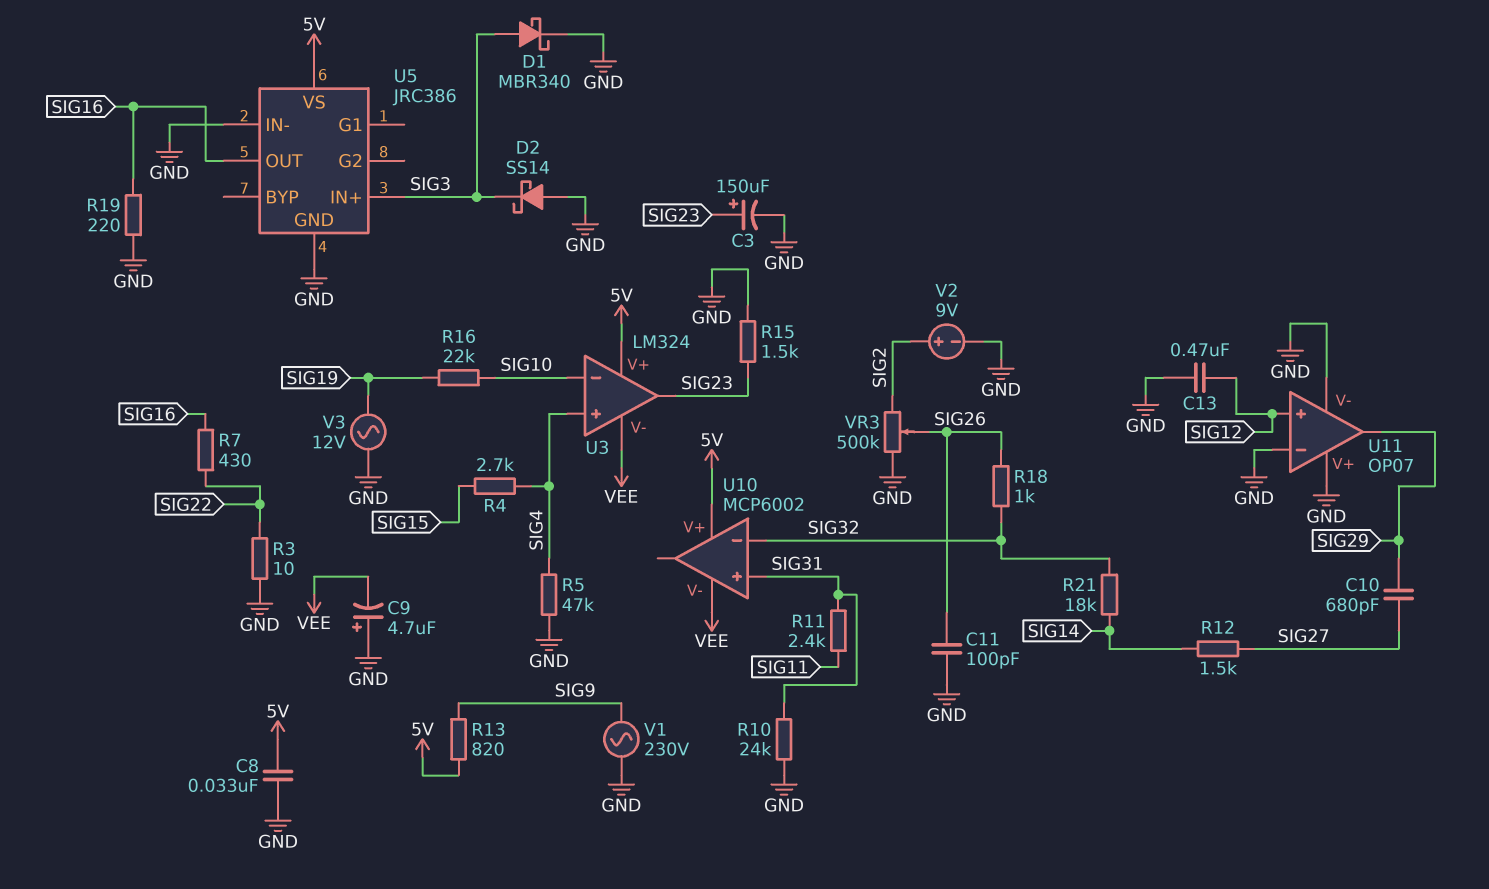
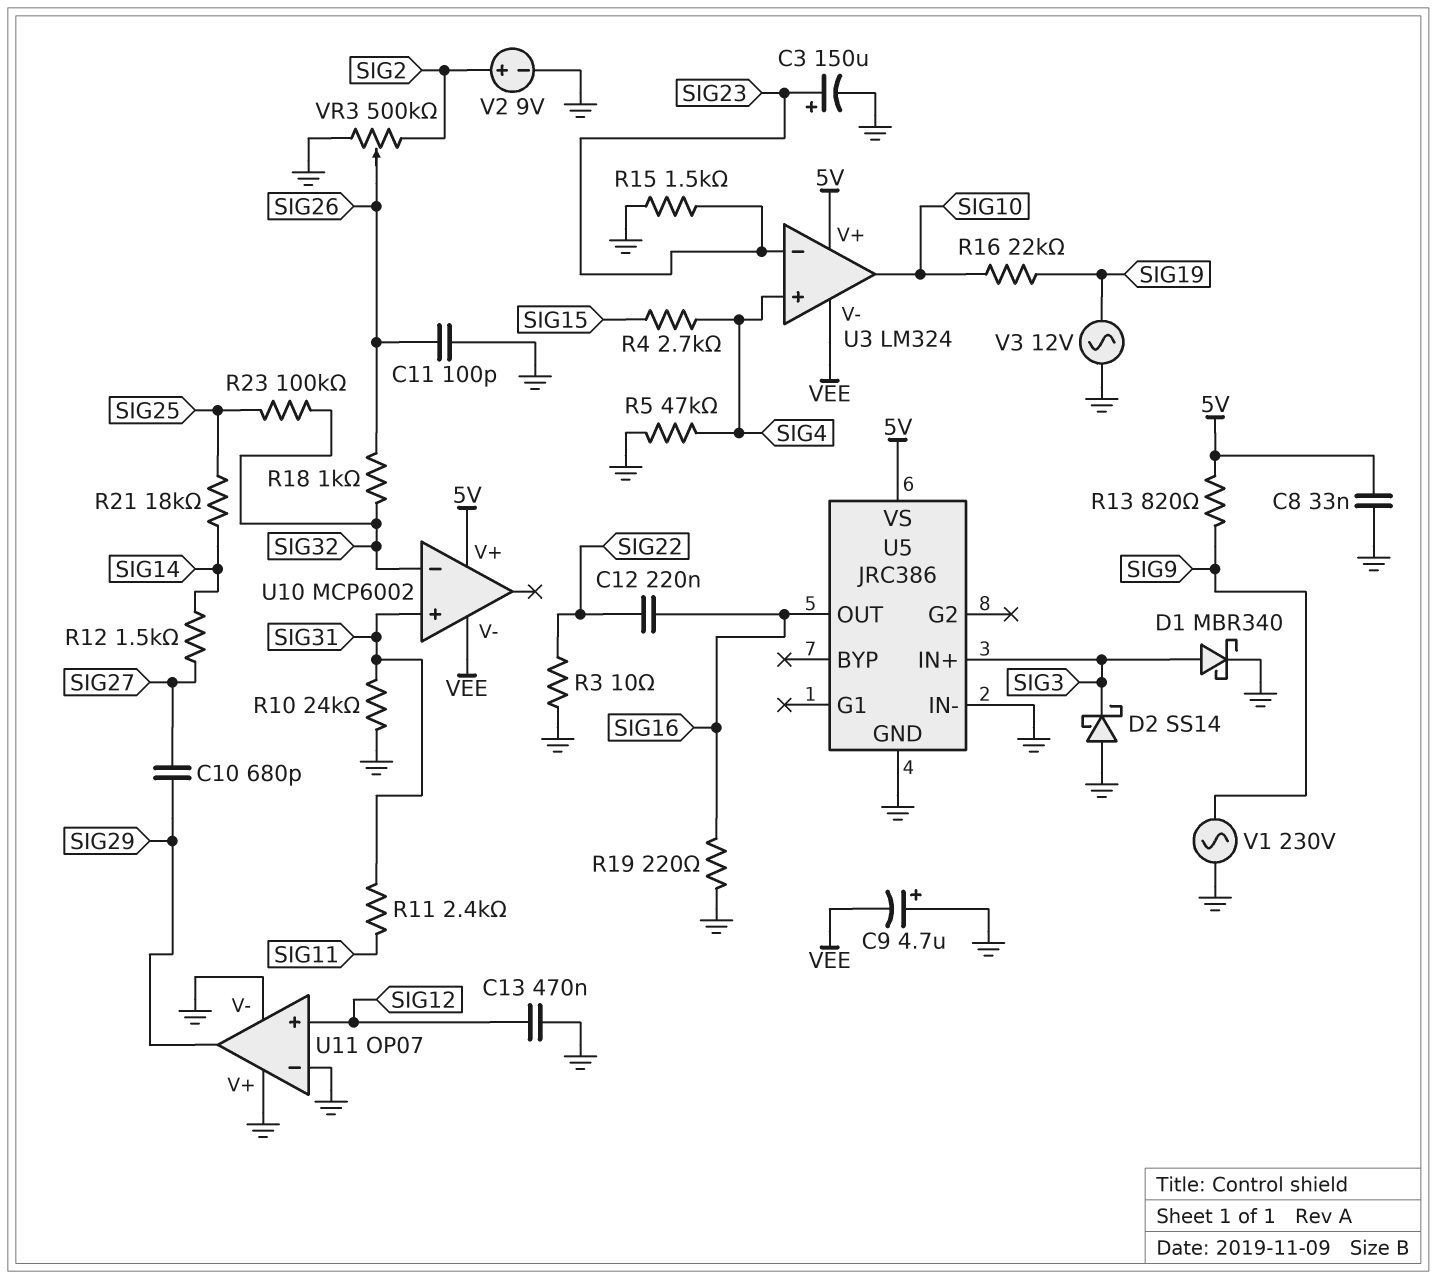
C12: none -> 220nF (SIG16, SIG22)
R7: 430 (SIG16, SIG22) -> none
R21: 18k (SIG14, SIG32) -> 18k (SIG14, SIG25)
R23: none -> 100k (SIG25, SIG32)
U3 pin in-: SIG10 -> SIG23
U3 pin out: SIG23 -> SIG10

